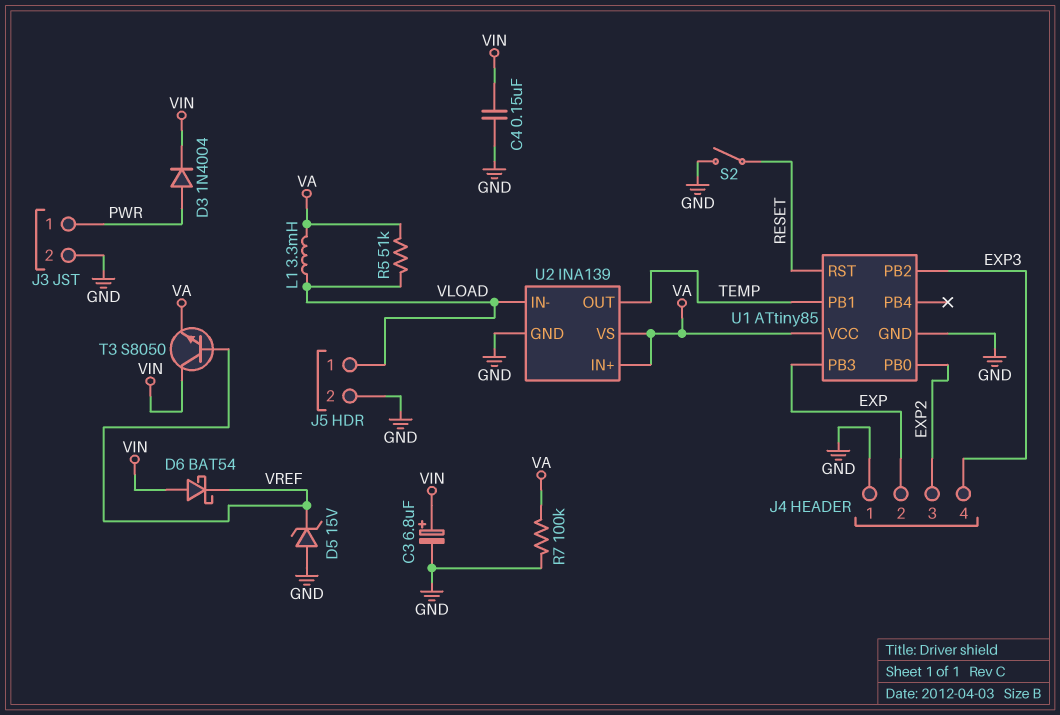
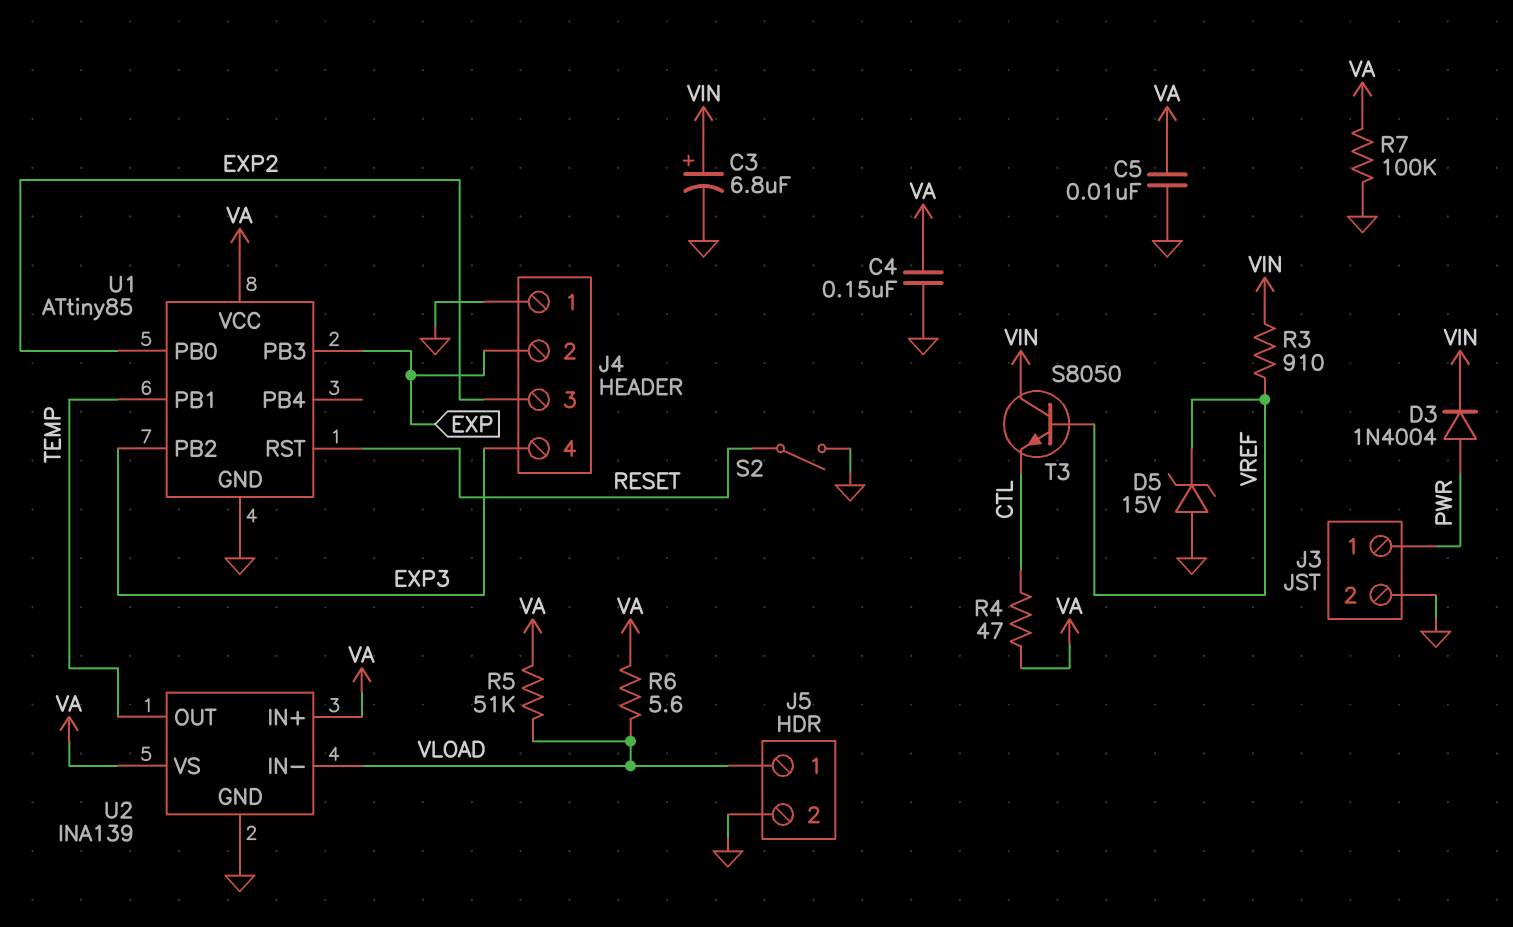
C4: 150nF (GND, VIN) -> 150nF (GND, VA)
C5: none -> 10nF (GND, VA)
D6: schottky BAT54 (A VIN, K VREF) -> none
L1: 3.3mH (VA, VLOAD) -> none
R3: none -> 910 (VIN, VREF)
R4: none -> 47 (CTL, VA)
R6: none -> 5.6 (VA, VLOAD)
T3: NPN S8050 (B VREF, C VIN, E VA) -> NPN S8050 (B VREF, C VIN, E CTL)

